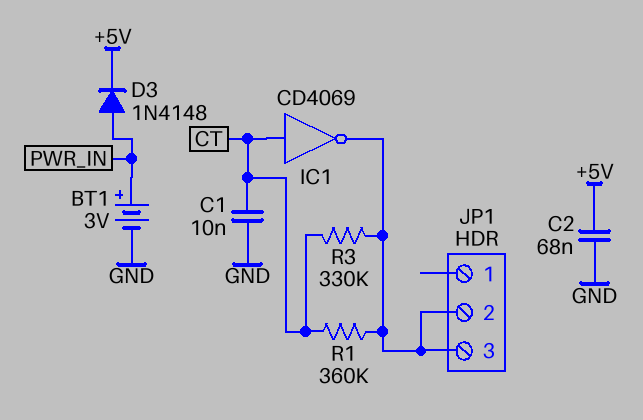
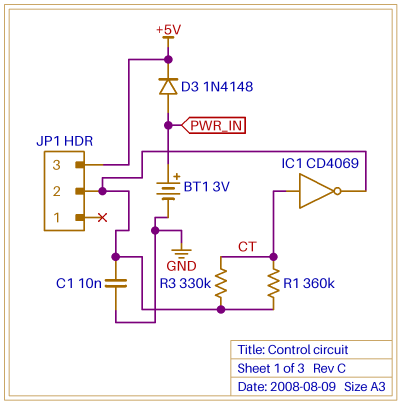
C1: 10nF (CT, GND) -> 10nF (GND, JP1/2)
C2: 68nF (+5V, GND) -> none
JP1 pin 3: JP1/2 -> +5V

